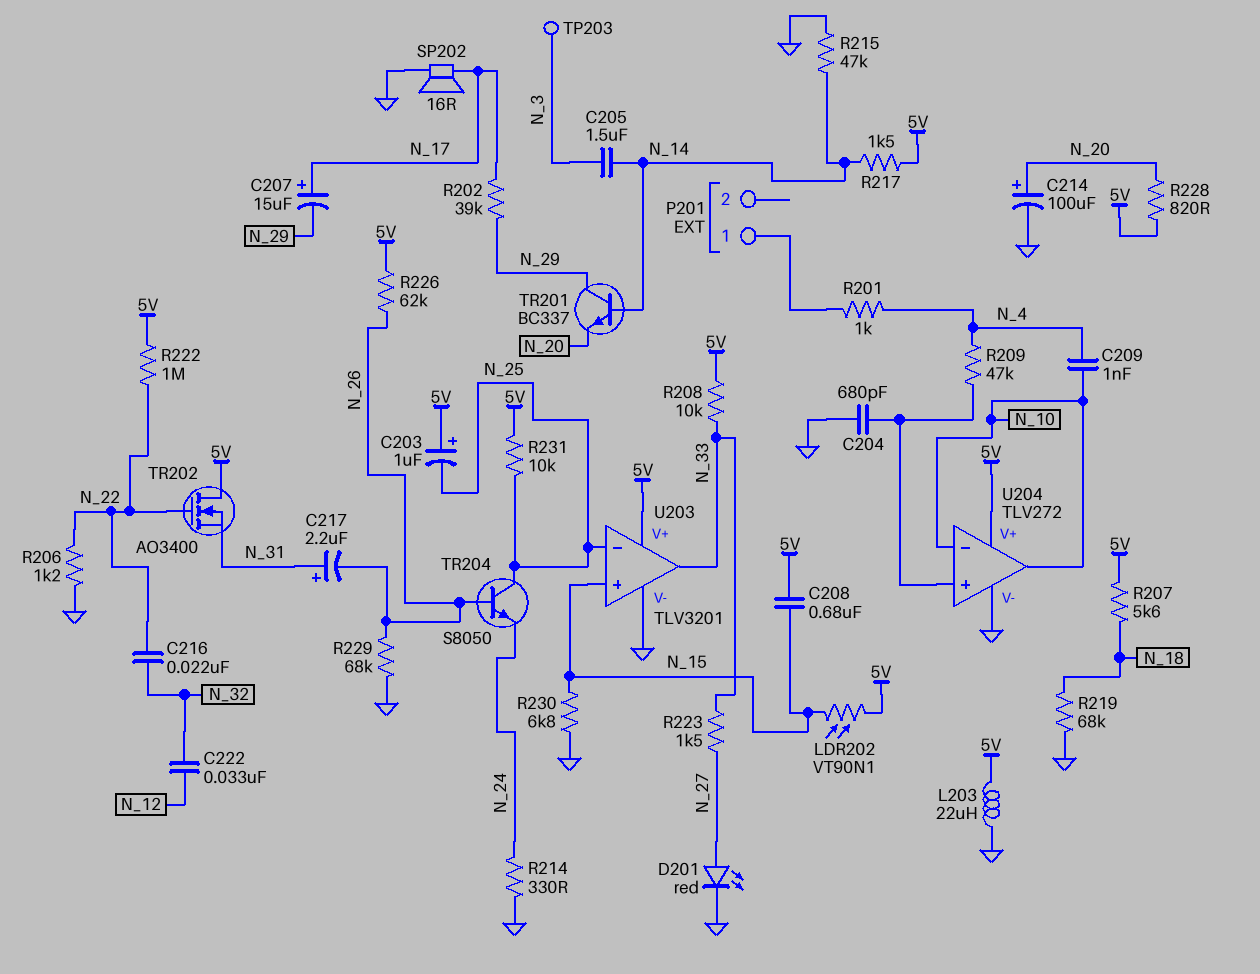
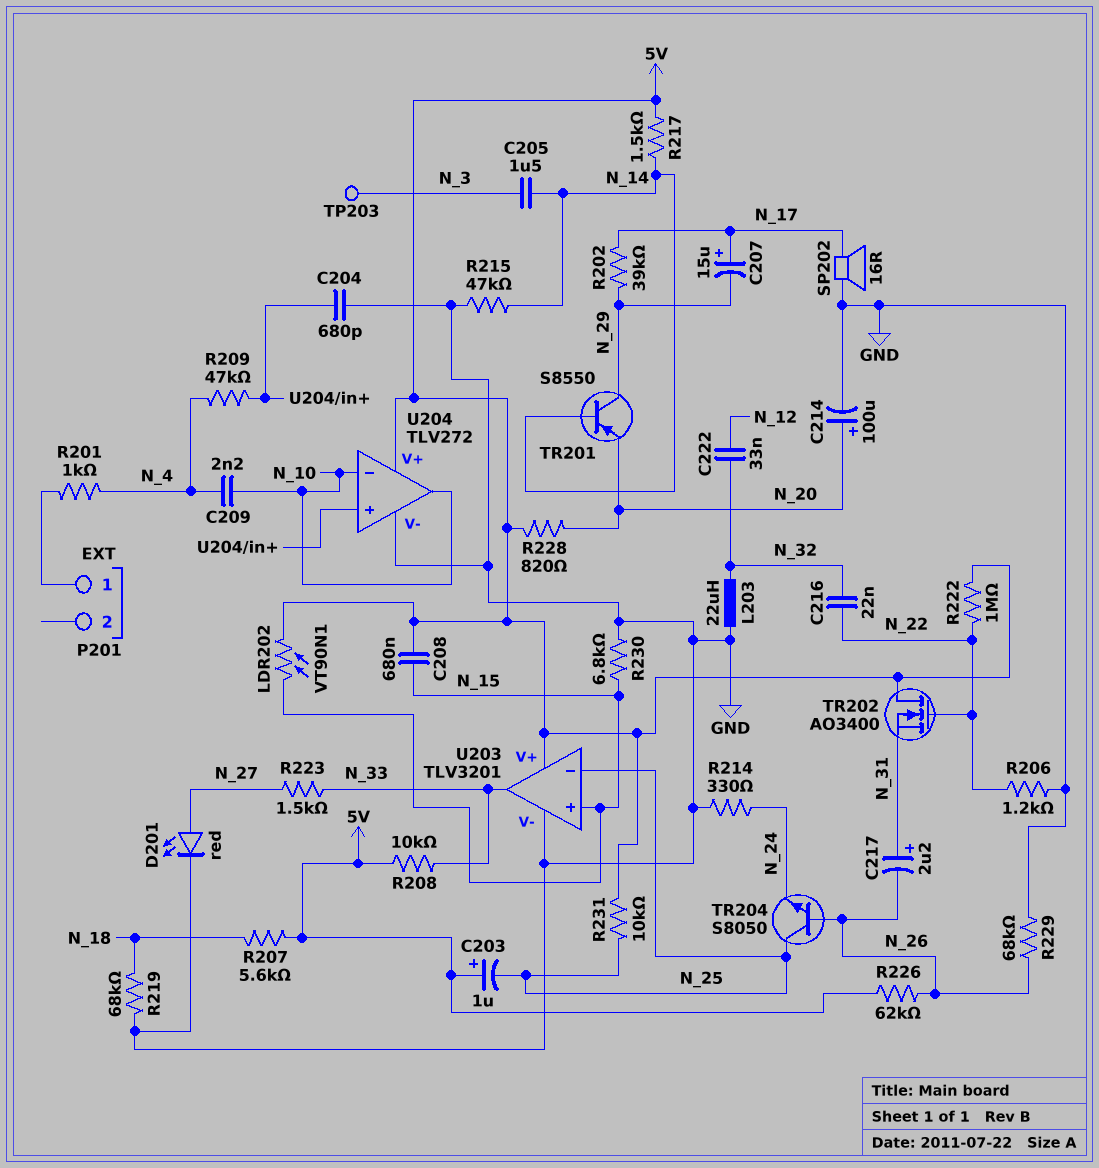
C209: 1nF (N_4, N_10) -> 2.2nF (N_4, N_10)
L203: 22uH (5V, GND) -> 22uH (GND, N_32)
TR201: NPN BC337 (B N_14, C N_29, E N_20) -> PNP S8550 (B N_14, C N_29, E N_20)

